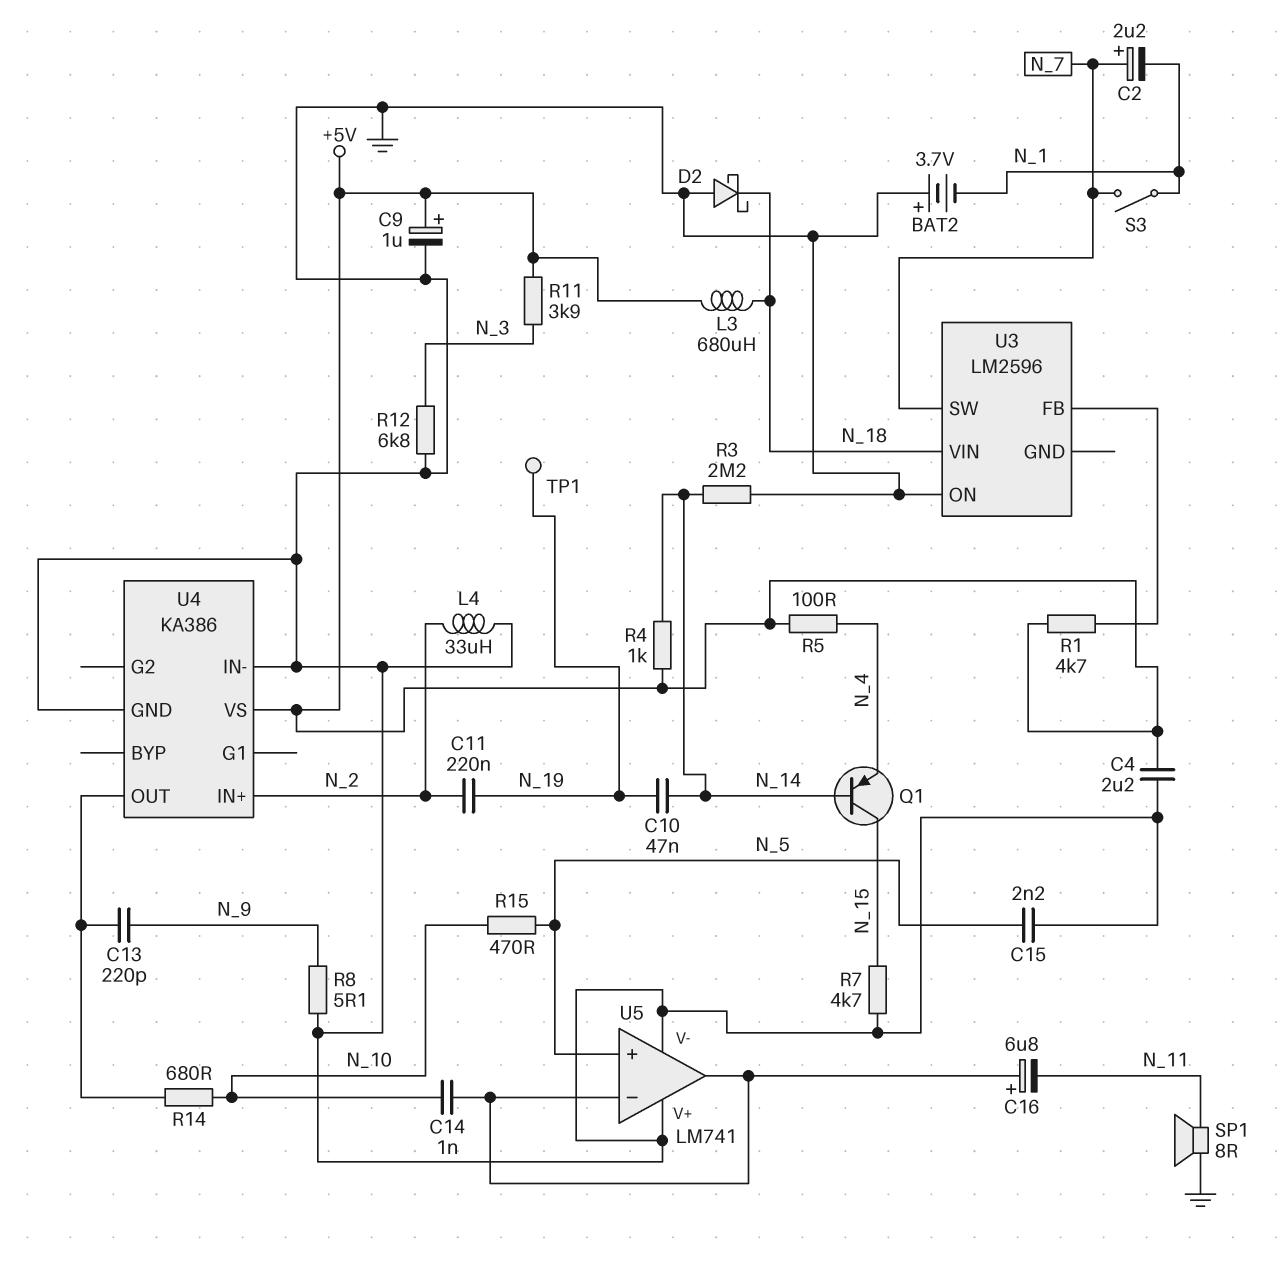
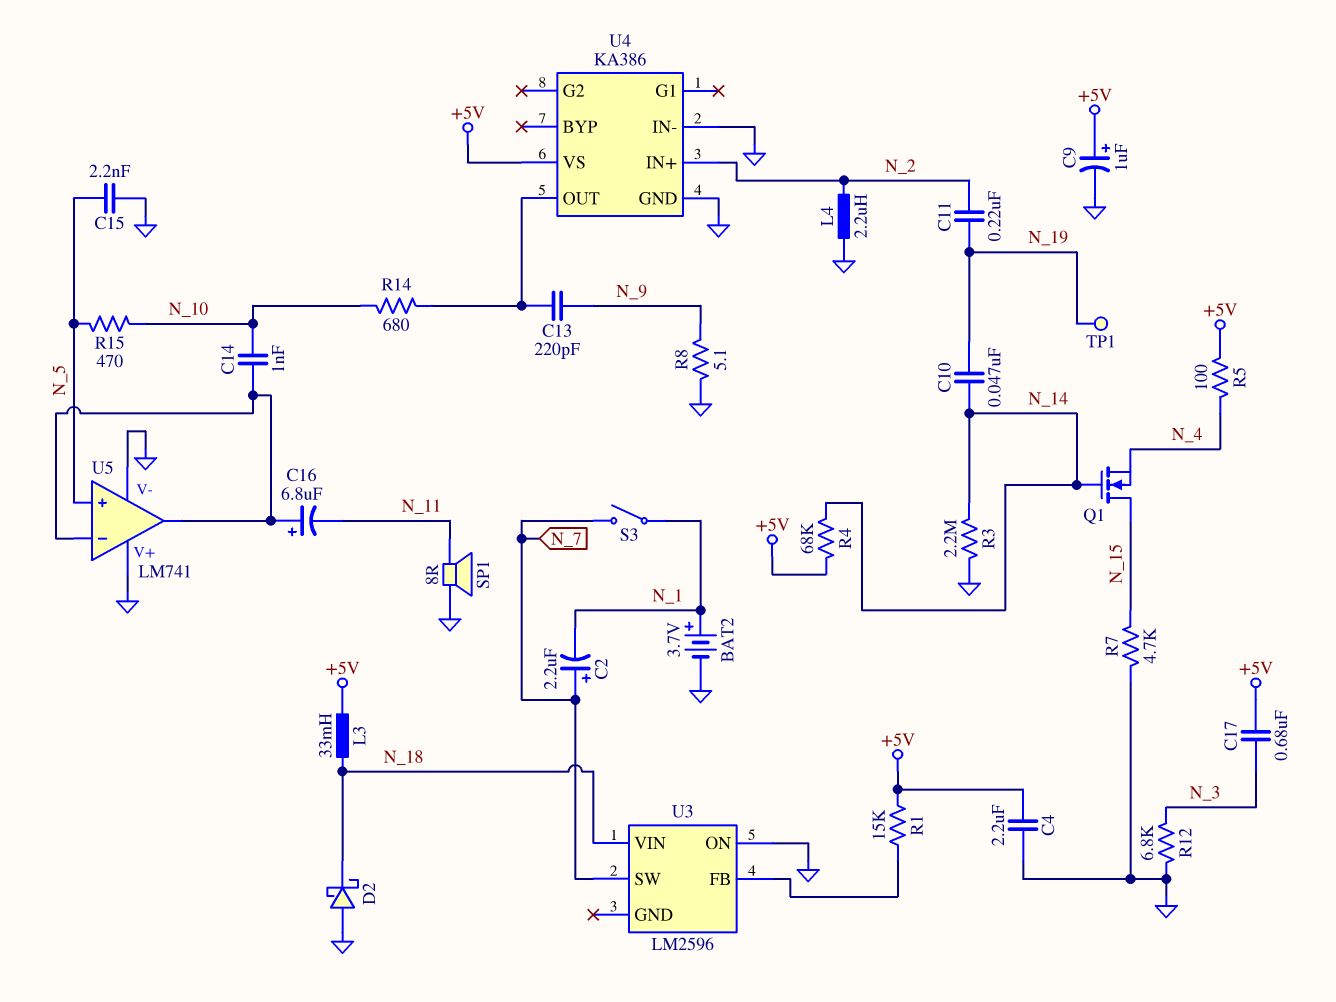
BAT2: 3.7V (plus GND, minus N_1) -> 3.7V (plus N_1, minus GND)
C17: none -> 680nF (+5V, N_3)
L3: 680uH (+5V, N_18) -> 33mH (+5V, N_18)
L4: 33uH (GND, N_2) -> 2.2uH (GND, N_2)
Q1: PNP (B N_14, C N_15, E N_4) -> NMOS (G N_14, D N_15, S N_4)
R1: 4.7k (+5V, U3/FB) -> 15k (+5V, U3/FB)
R4: 1k (+5V, N_14) -> 68k (+5V, N_14)
R11: 3.9k (+5V, N_3) -> none

